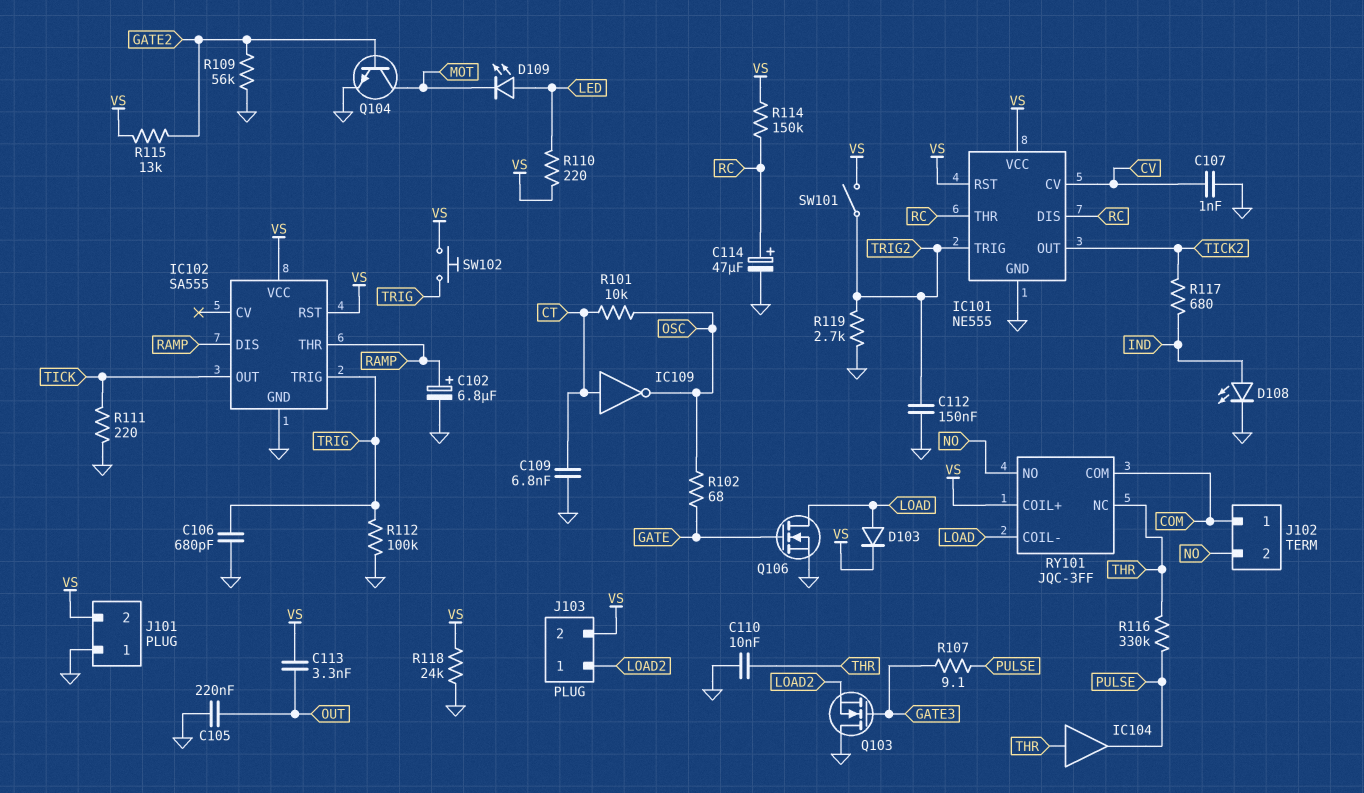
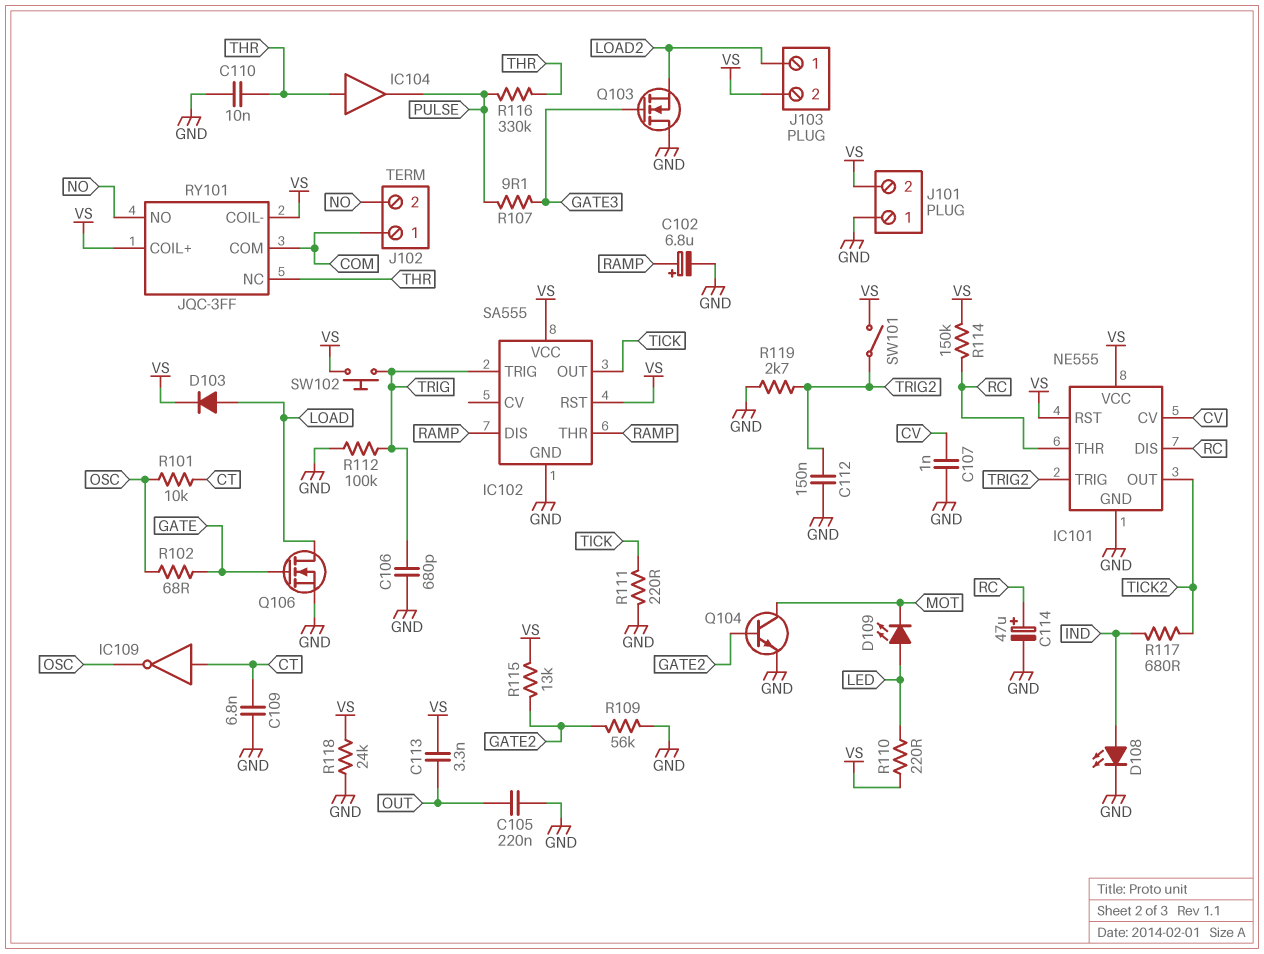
RY101 pin COIL-: LOAD -> VS

